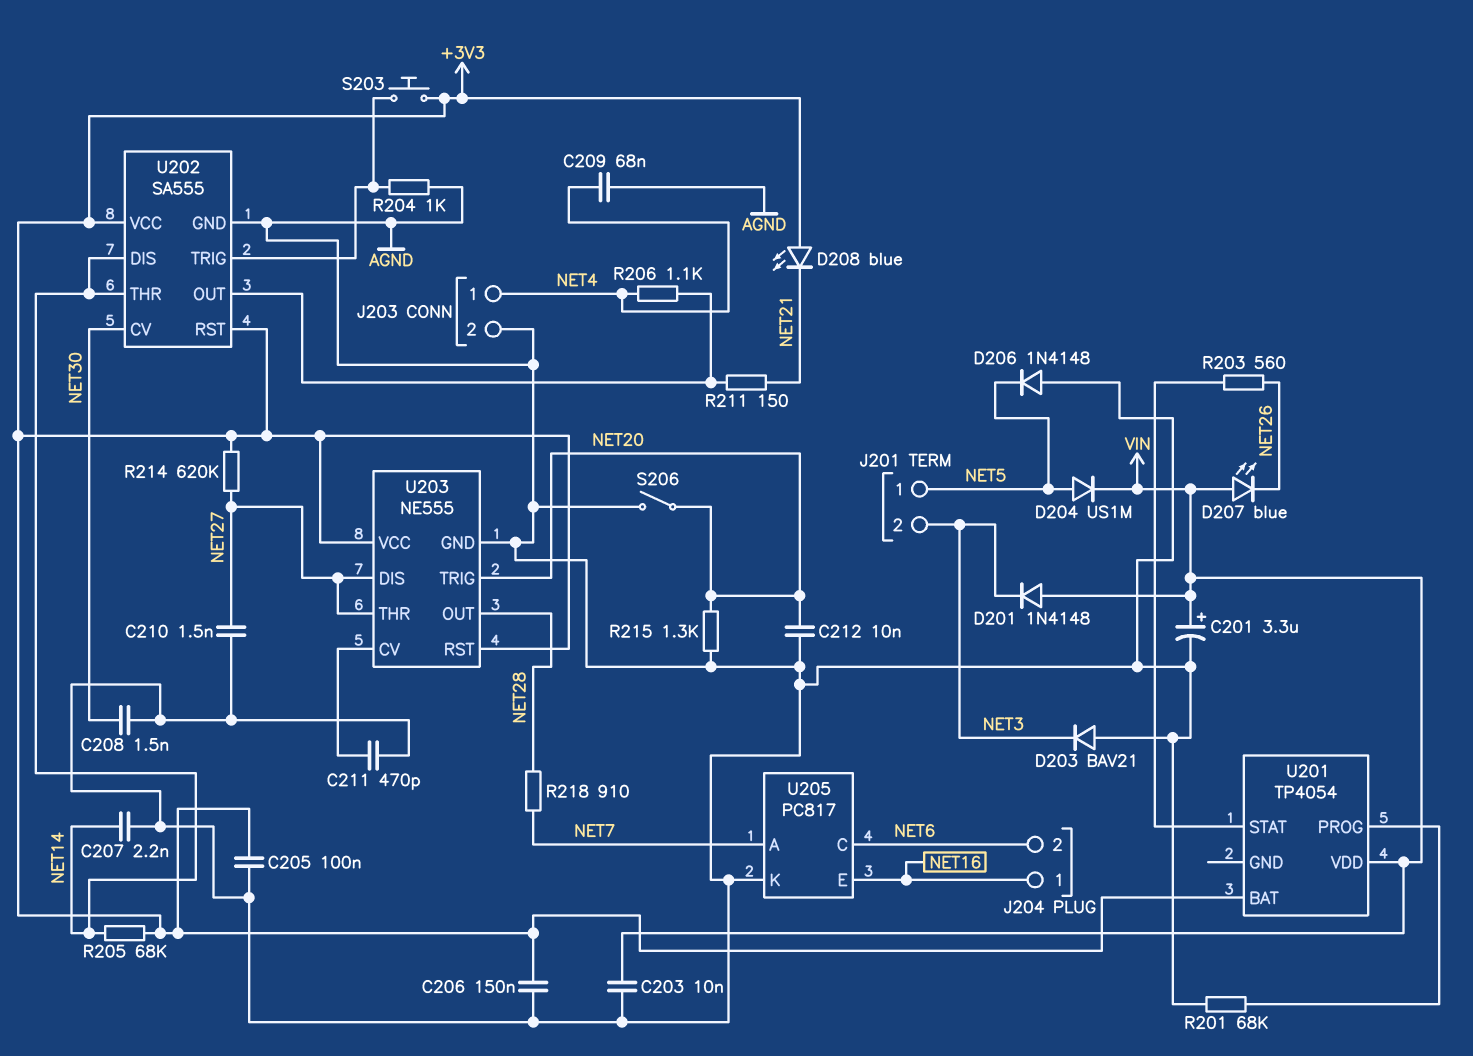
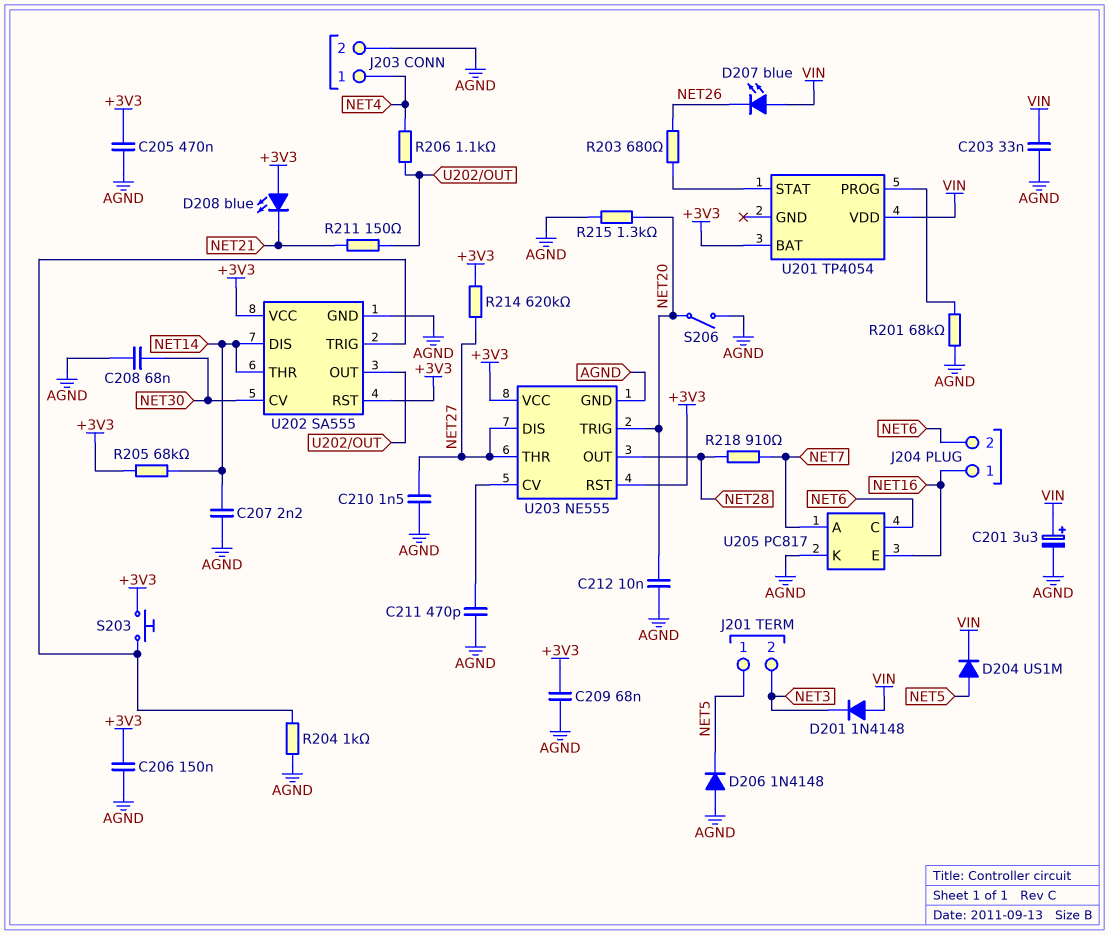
C203: 10nF (AGND, VIN) -> 33nF (AGND, VIN)
C205: 100nF (+3V3, AGND) -> 470nF (+3V3, AGND)
C208: 1.5nF (AGND, NET30) -> 68nF (AGND, NET30)
C209: 68nF (AGND, NET4) -> 68nF (+3V3, AGND)
D203: diode BAV21 (A AGND, K NET3) -> none
R203: 560 (NET26, U201/STAT) -> 680 (NET26, U201/STAT)

